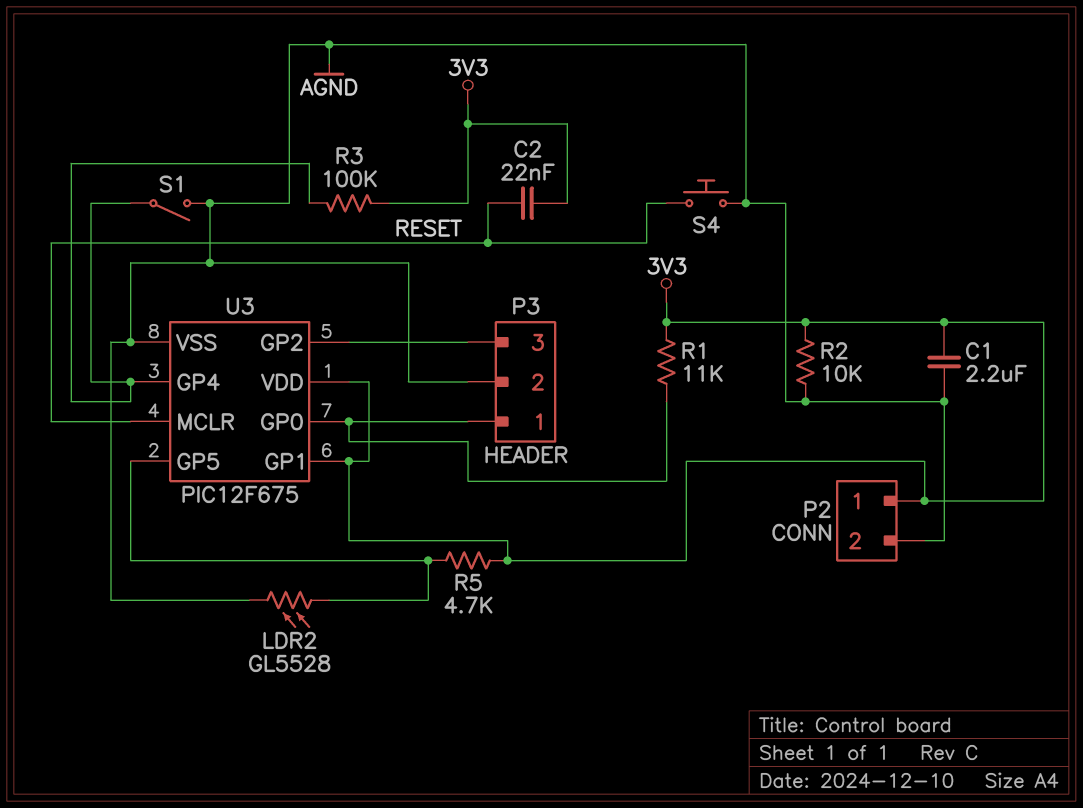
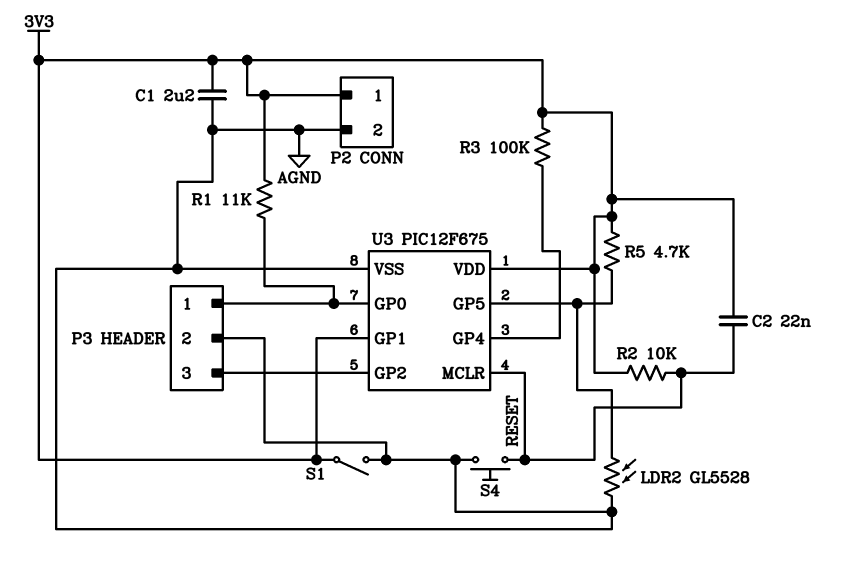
R2: 10k (3V3, AGND) -> 10k (3V3, RESET)
S1: switch (AGND, U3/GP4) -> switch (3V3, AGND)

